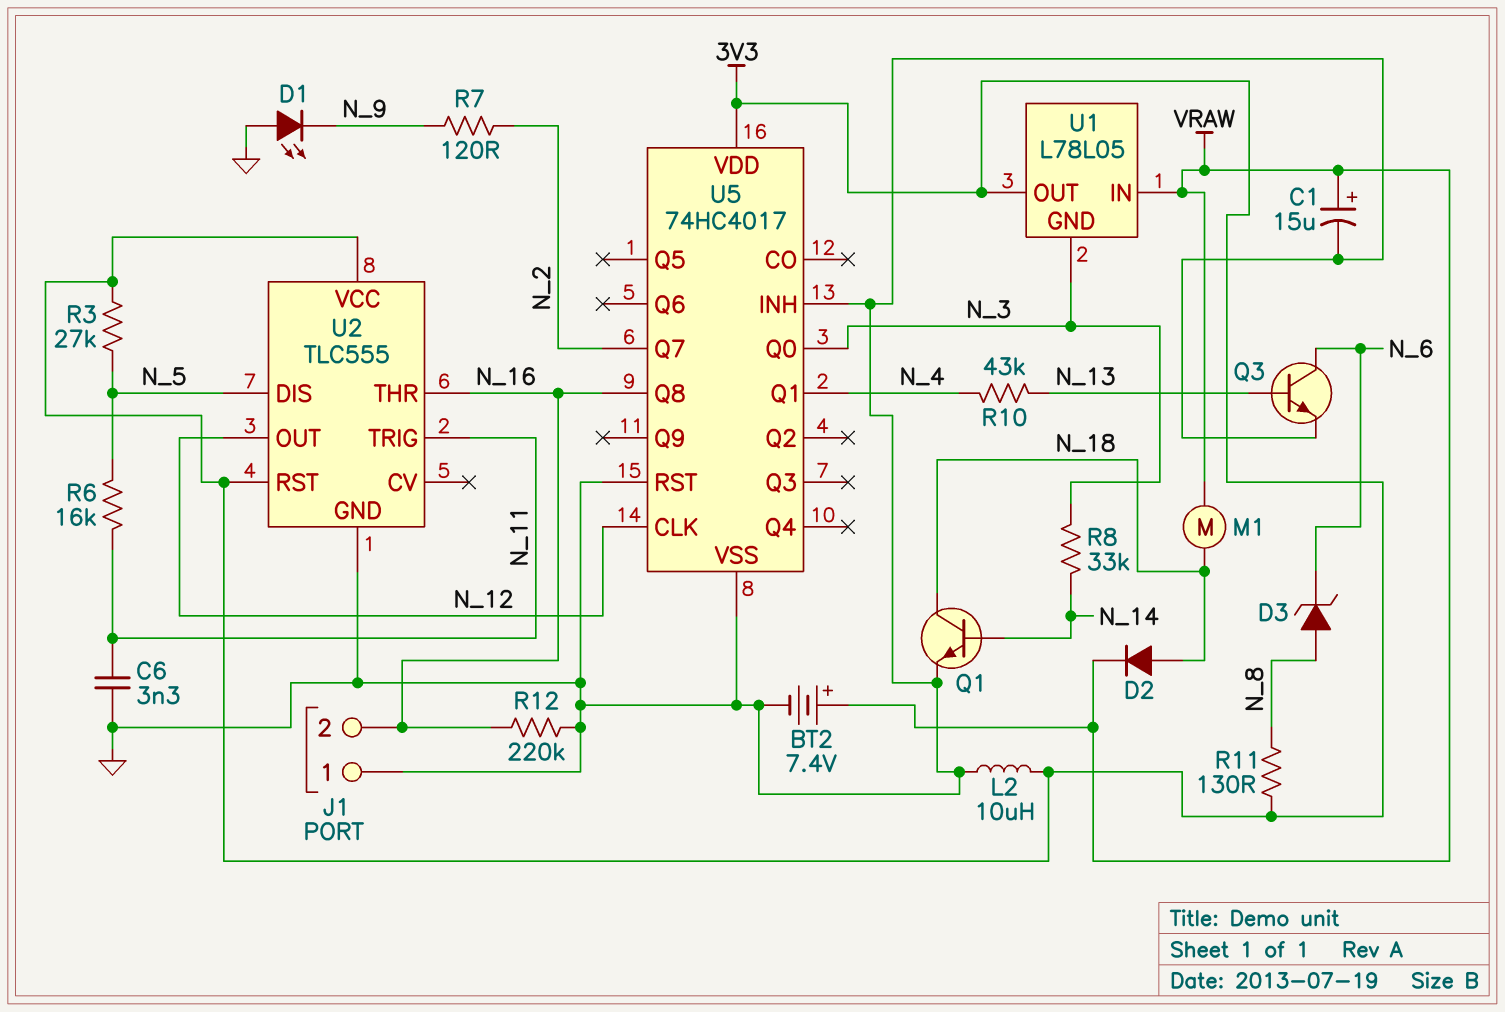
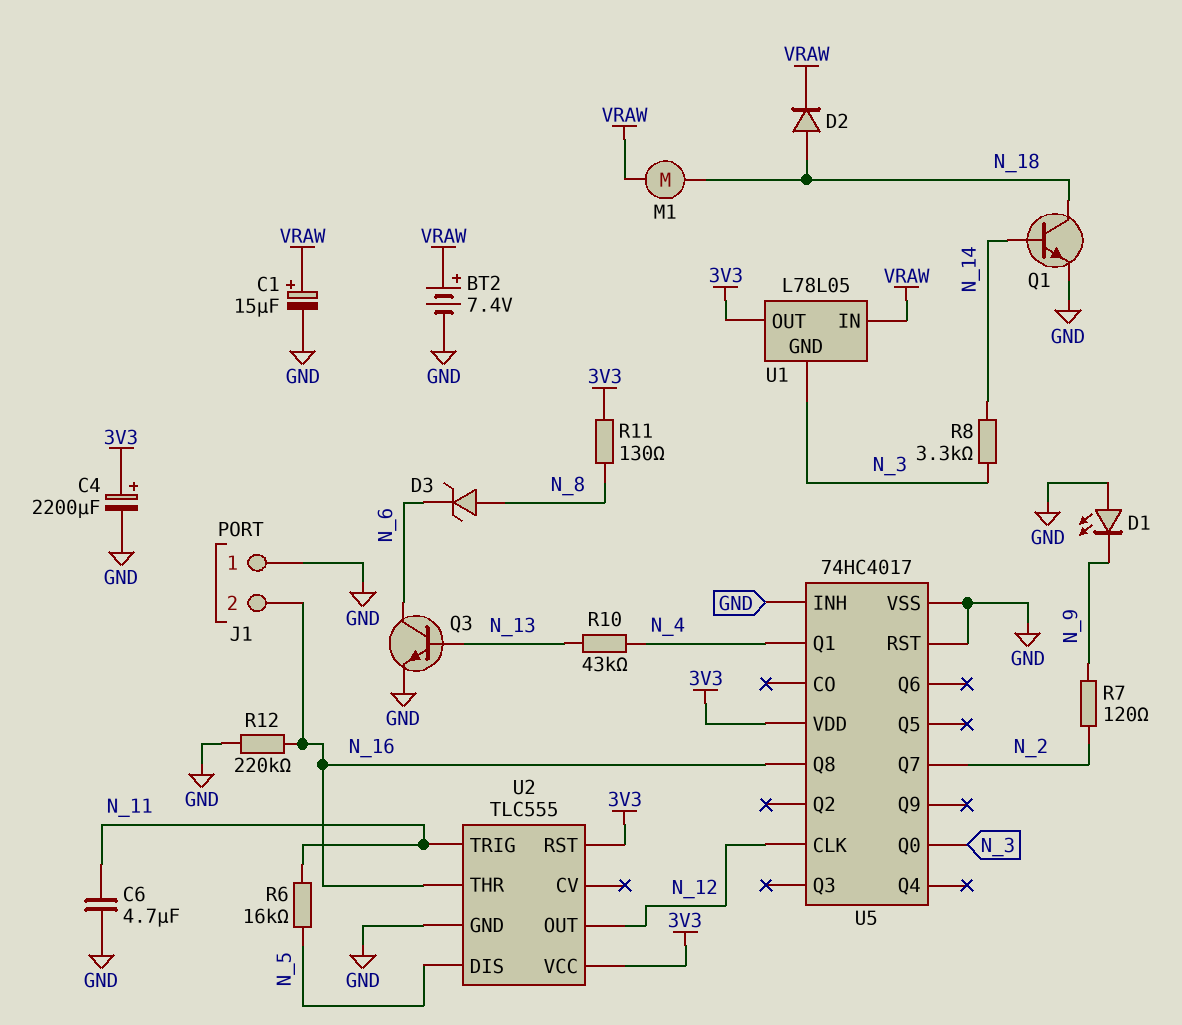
C4: none -> 2200uF (plus 3V3, minus GND)
C6: 3.3nF (GND, N_11) -> 4.7uF (GND, N_11)
L2: 10uH (3V3, GND) -> none
R3: 27k (3V3, N_5) -> none
R8: 33k (N_3, N_14) -> 3.3k (N_3, N_14)

